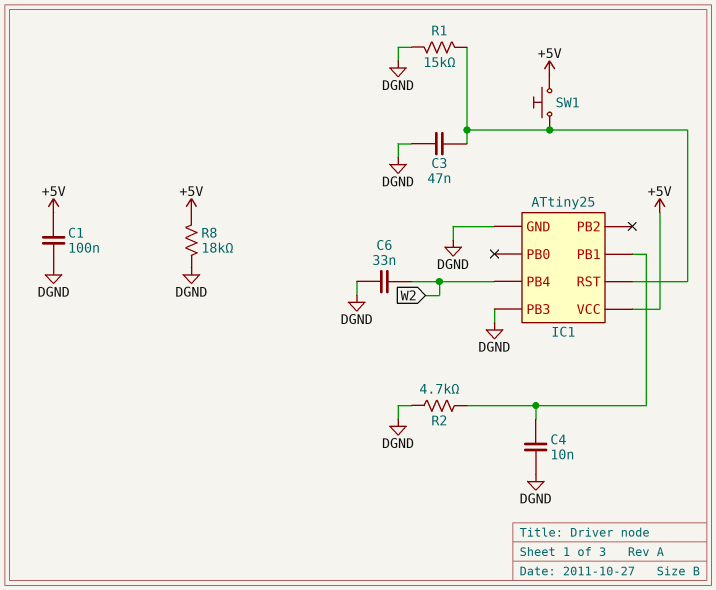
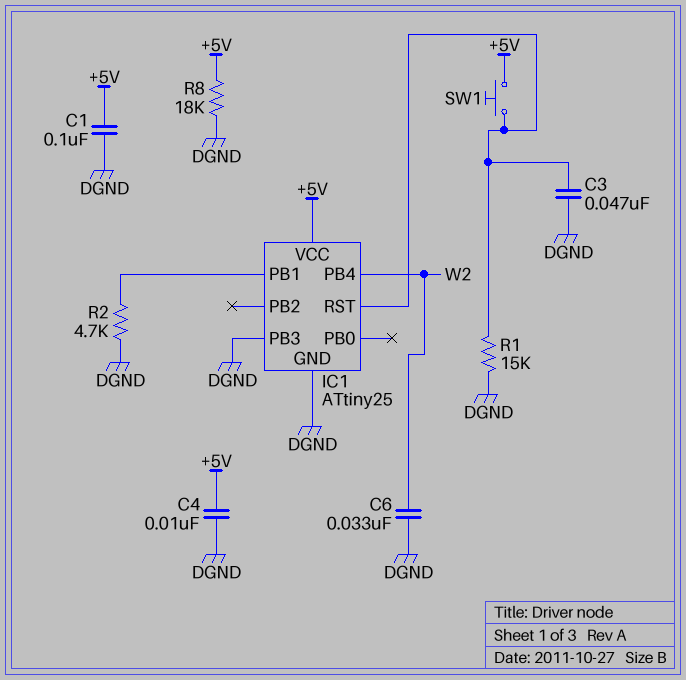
C4: 10nF (DGND, IC1/PB1) -> 10nF (+5V, DGND)

